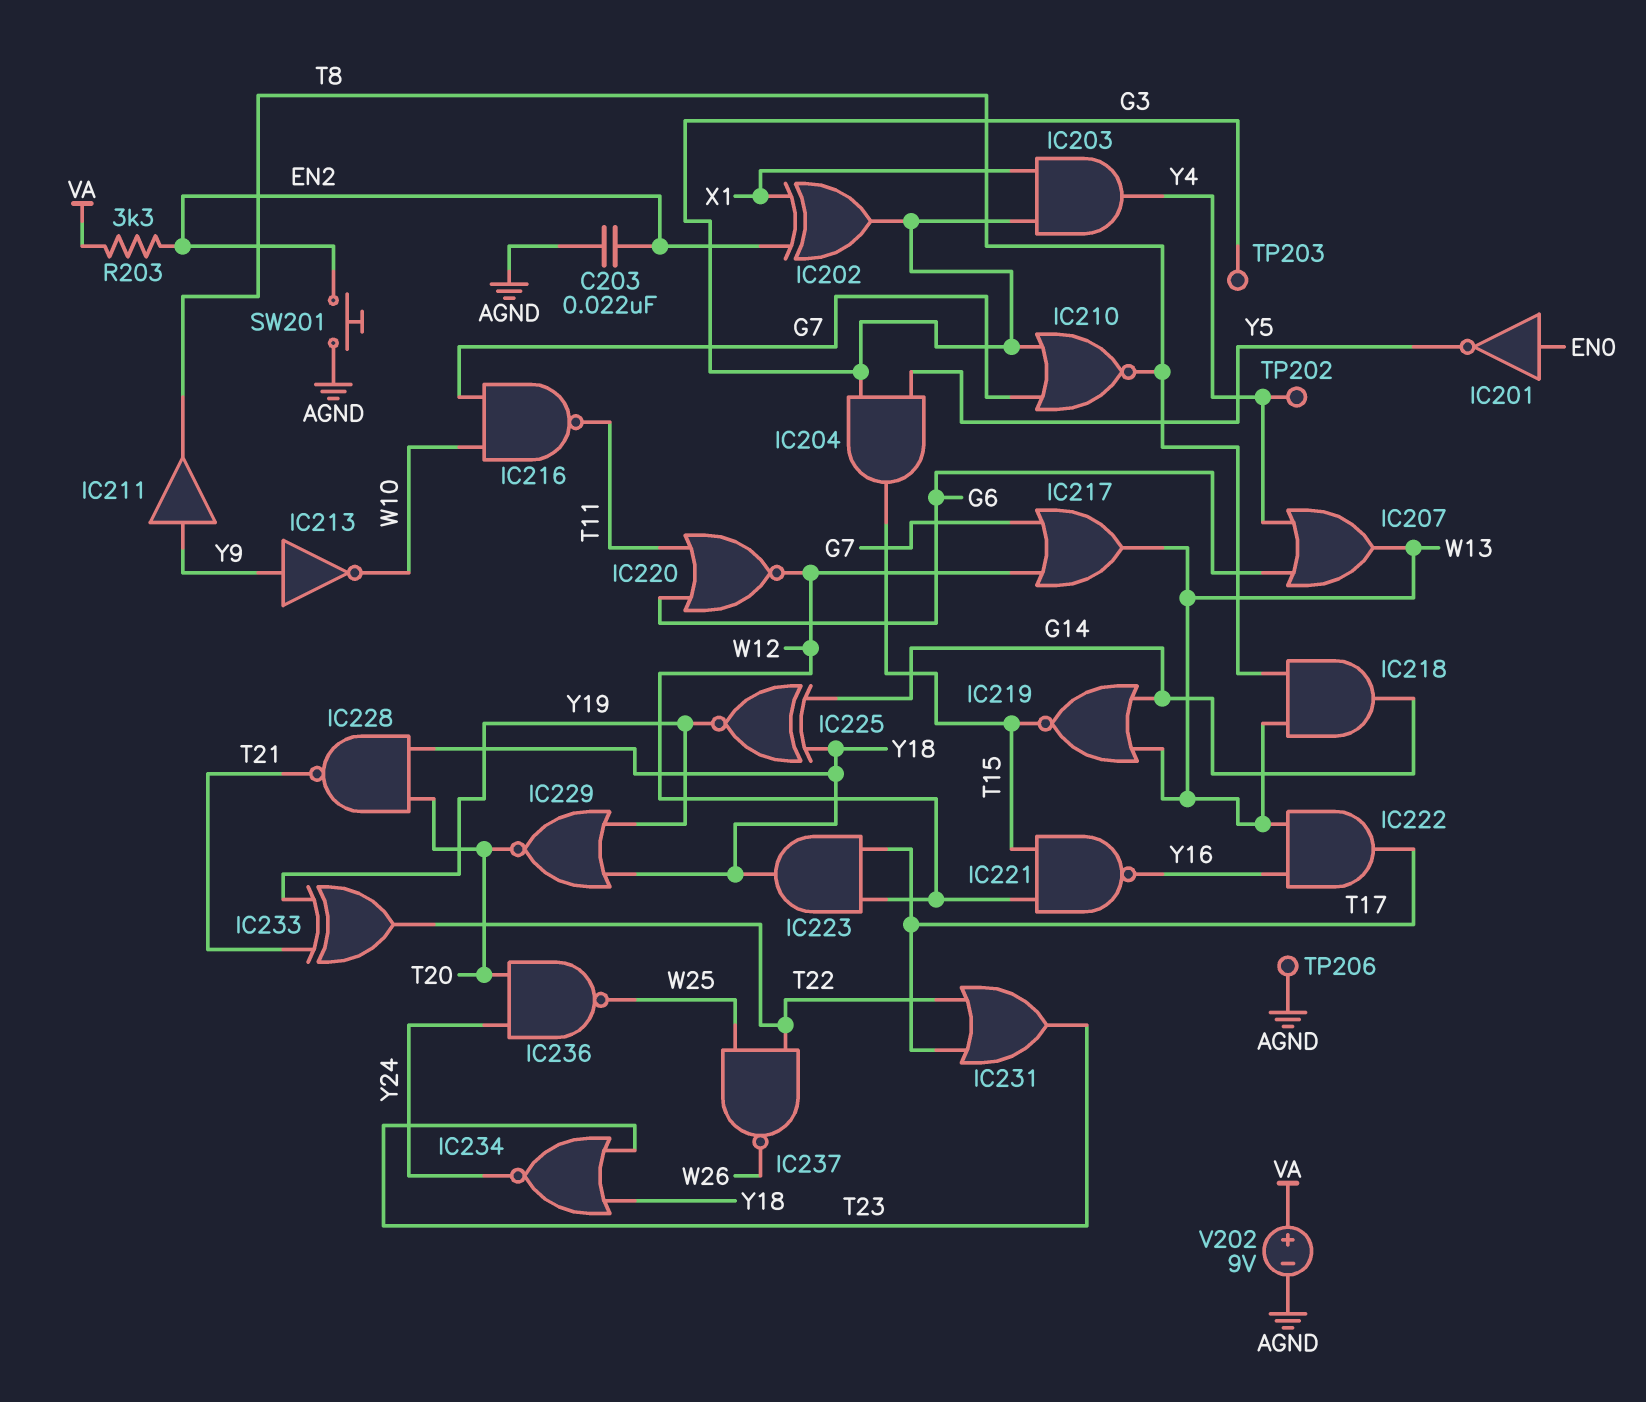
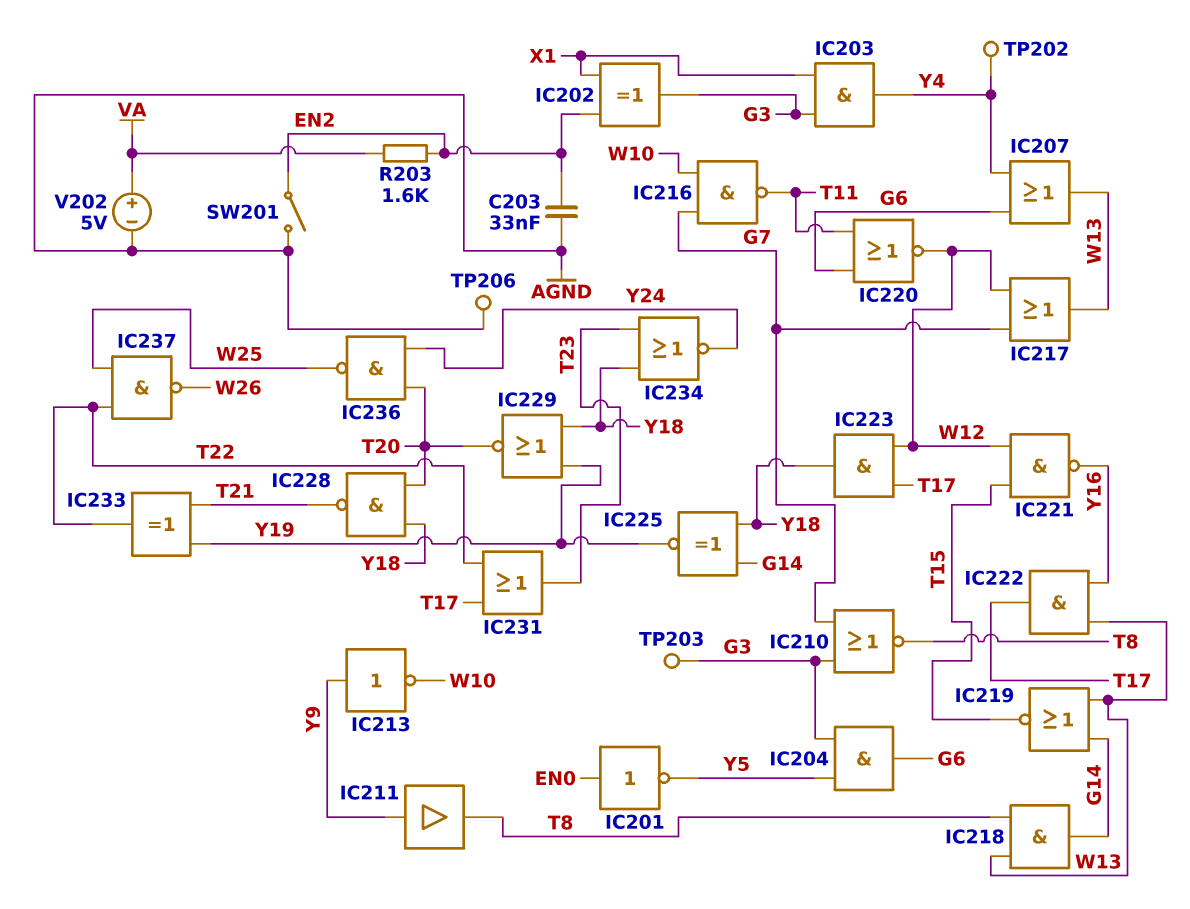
C203: 22nF (AGND, EN2) -> 33nF (AGND, EN2)
IC204: AND (in G3, in Y5, out T15) -> AND (in G3, in Y5, out G6)
R203: 3.3k (EN2, VA) -> 1.6k (EN2, VA)
SW201: button (AGND, EN2) -> switch (AGND, EN2)
V202: 9V (plus VA, minus AGND) -> 5V (plus VA, minus AGND)

